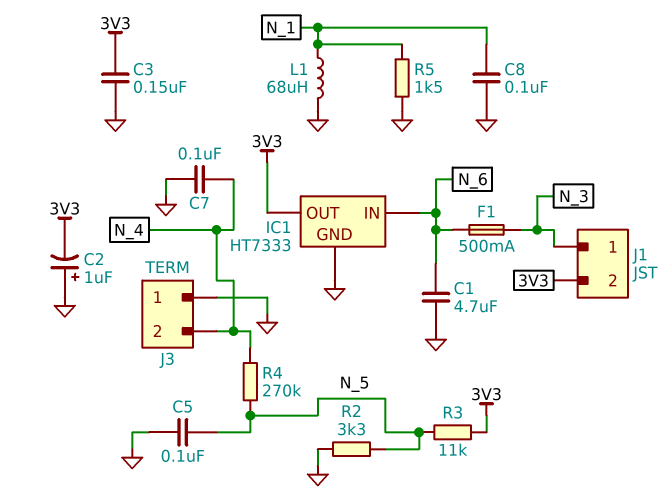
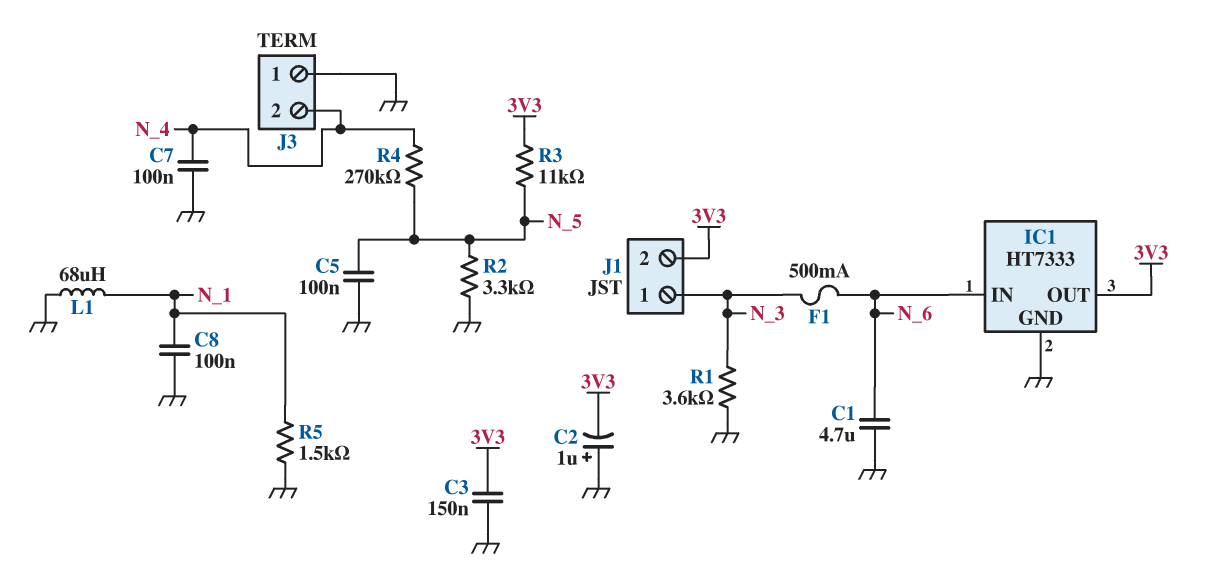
R1: none -> 3.6k (GND, N_3)

